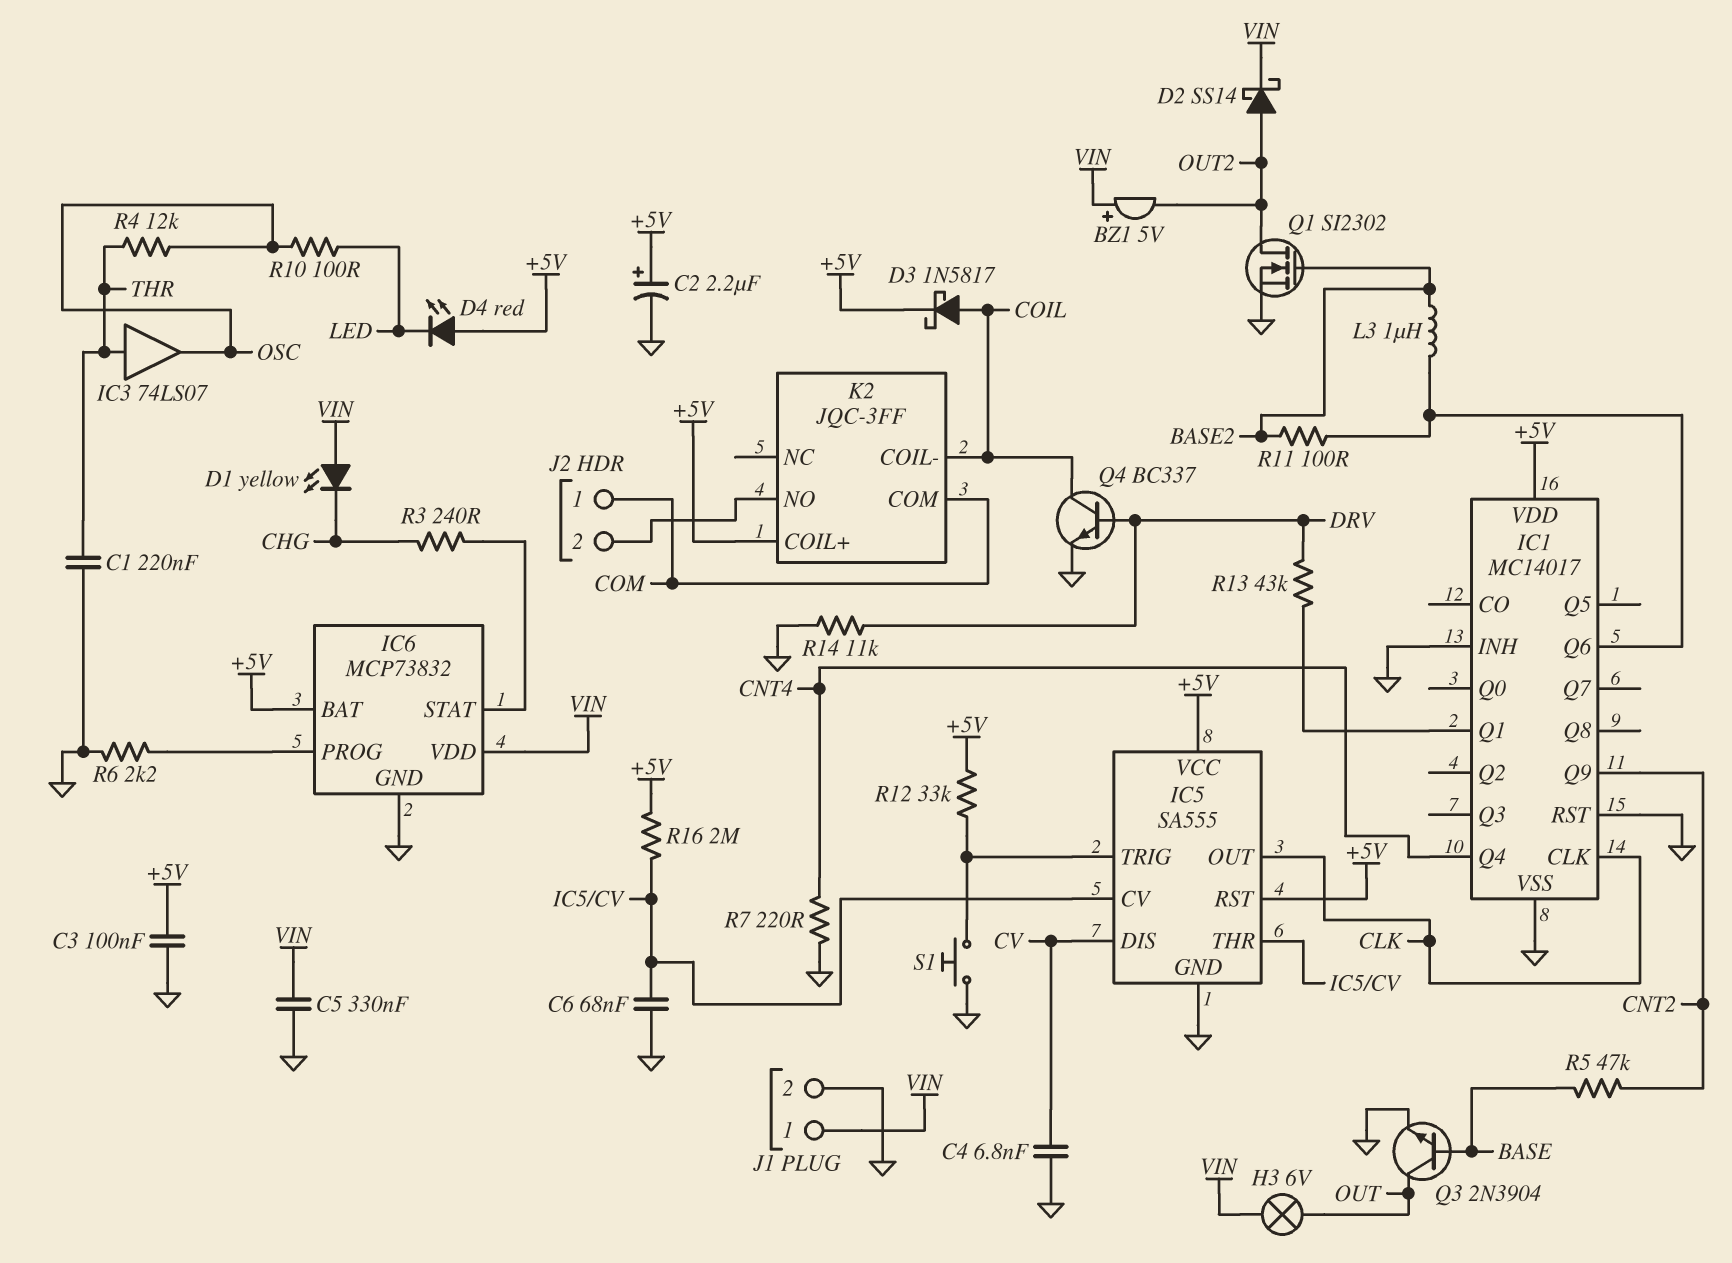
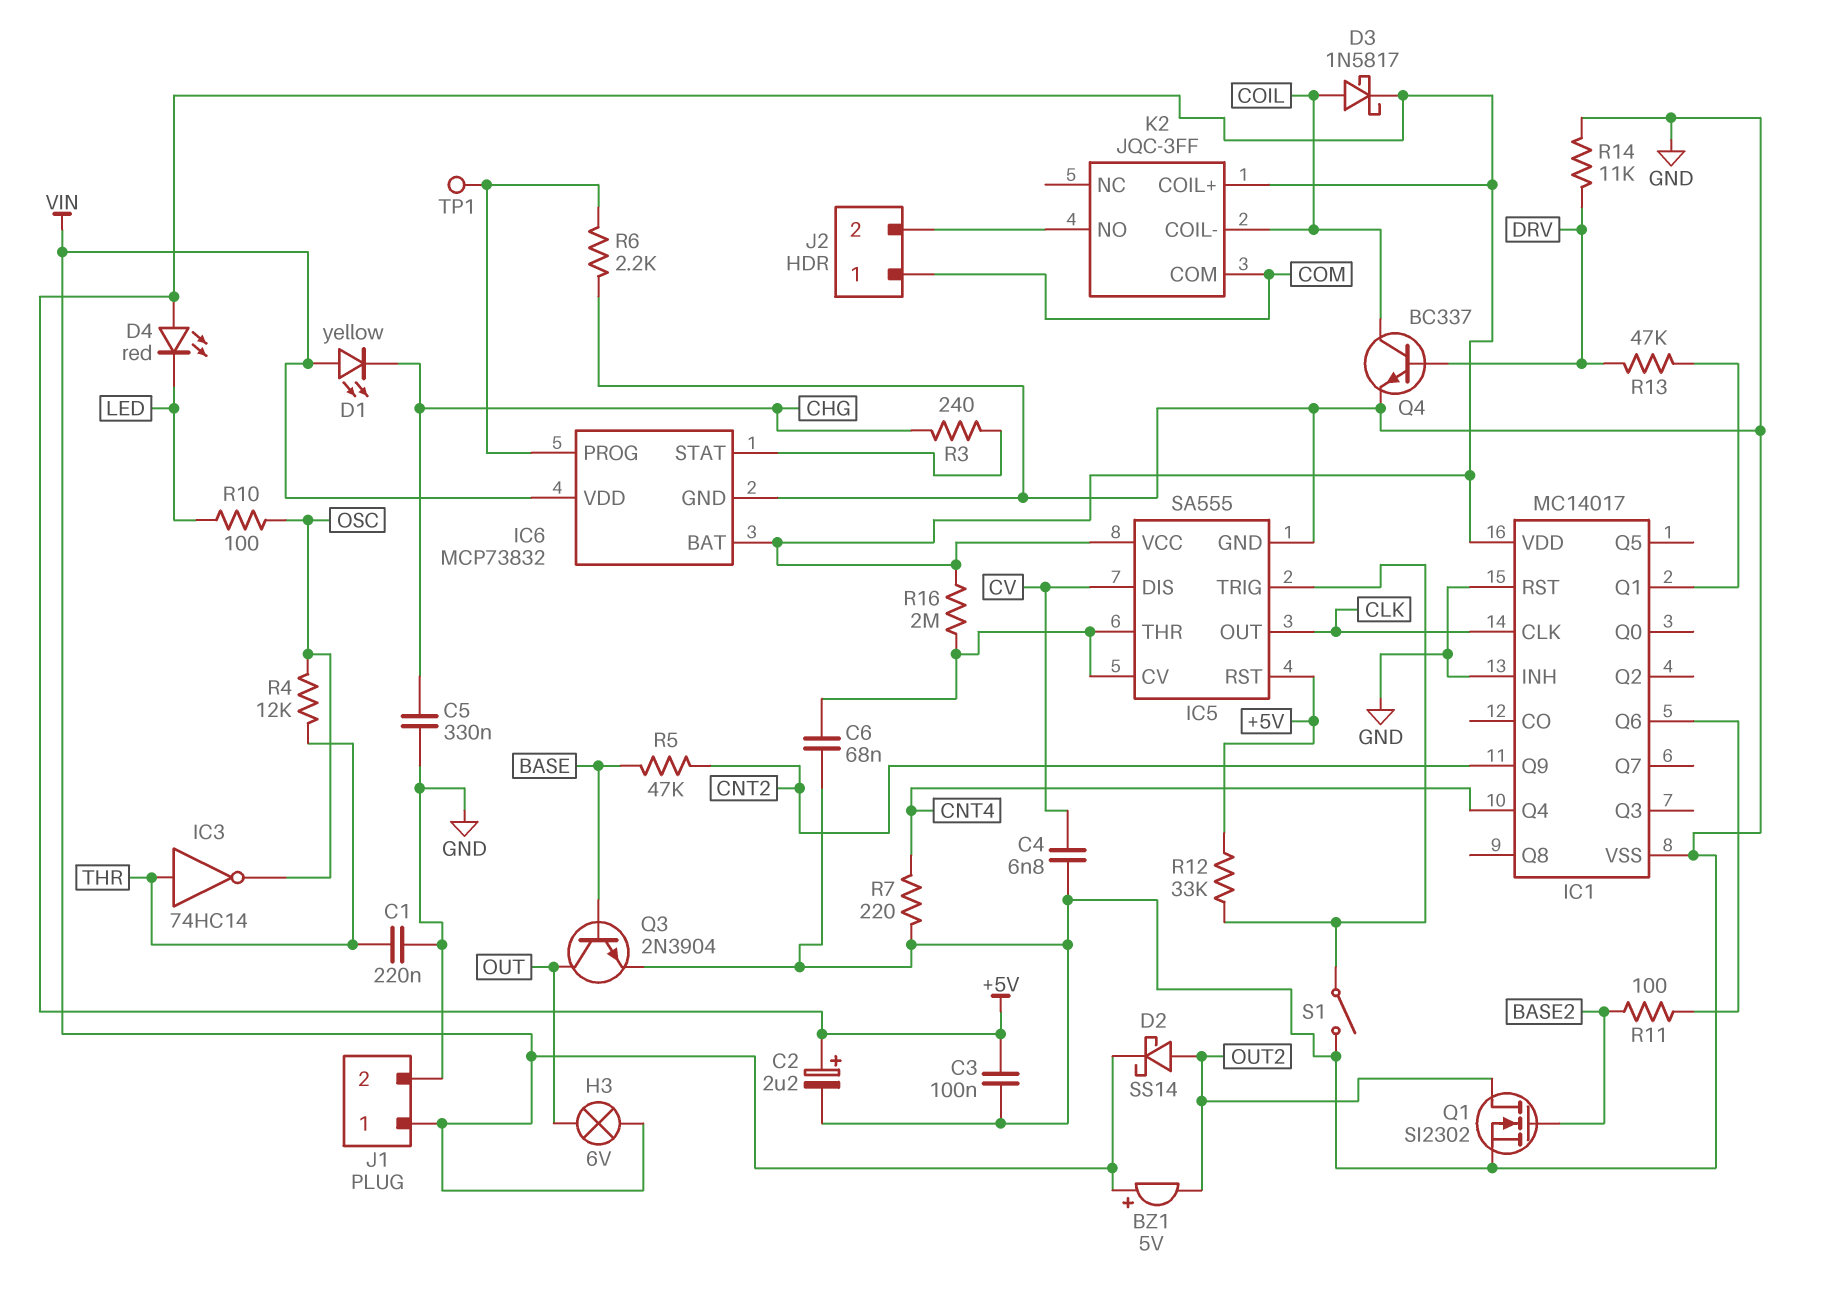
C5: 330nF (GND, VIN) -> 330nF (CHG, GND)
IC3: buffer 74LS07 (in THR, out OSC) -> NOT 74HC14 (in THR, out OSC)
L3: 1uH (BASE2, IC1/Q6) -> none
R13: 43k (DRV, IC1/Q1) -> 47k (DRV, IC1/Q1)
S1: button (GND, IC5/TRIG) -> switch (GND, IC5/TRIG)
TP1: none -> test point (IC6/PROG)

